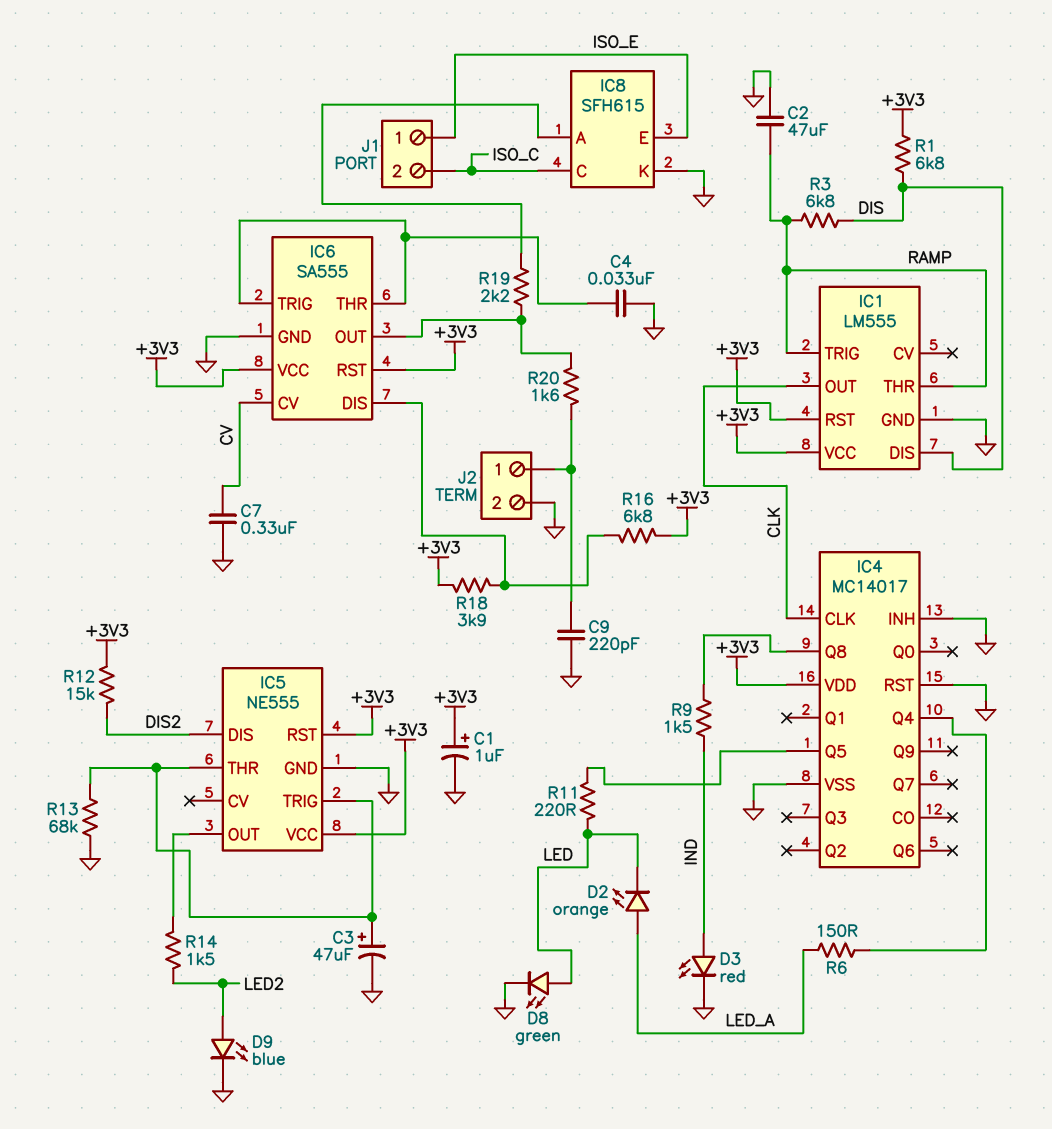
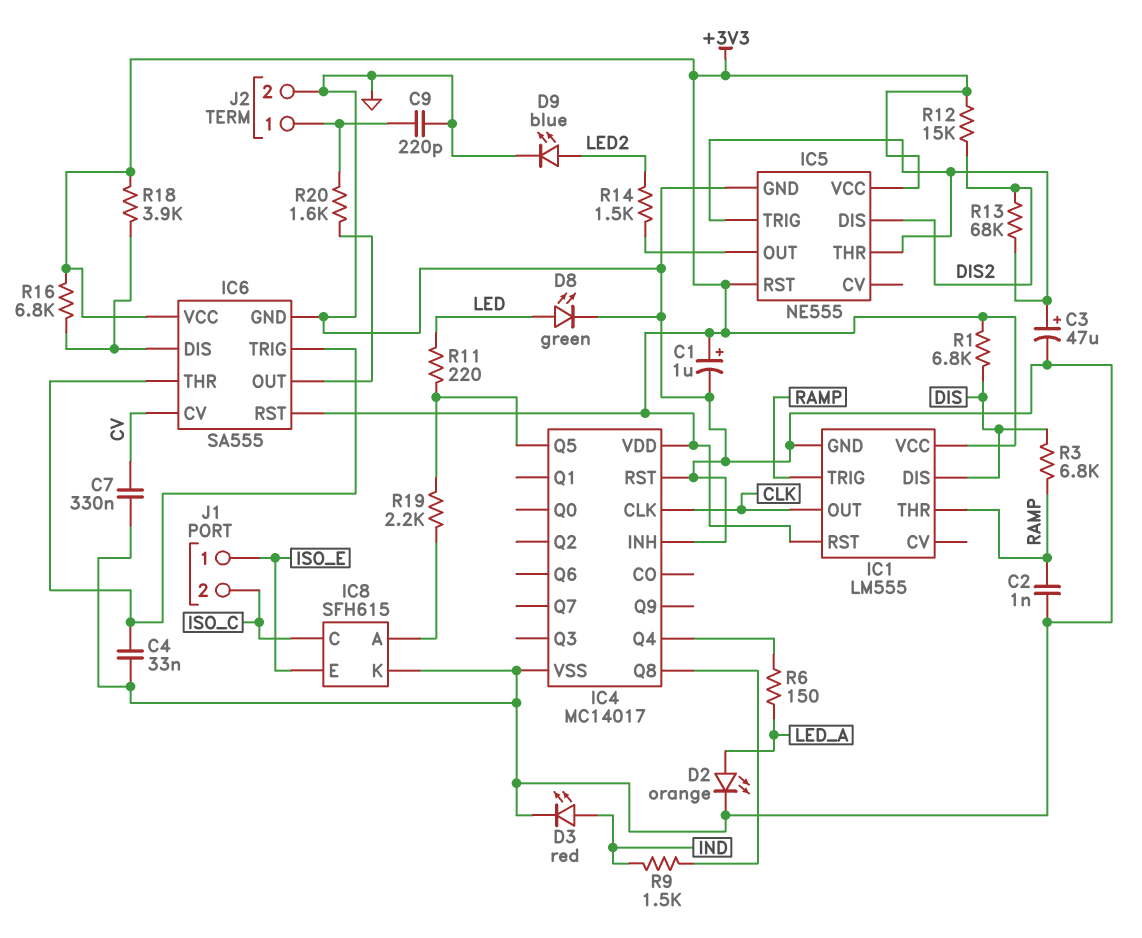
C2: 47uF (GND, RAMP) -> 1nF (GND, RAMP)
D2: LED orange (A LED_A, K LED) -> LED orange (A LED_A, K GND)
R13: 68k (GND, IC5/THR) -> 68k (DIS2, IC5/THR)
R19: 2.2k (IC6/OUT, IC8/A) -> 2.2k (IC4/Q5, IC8/A)

